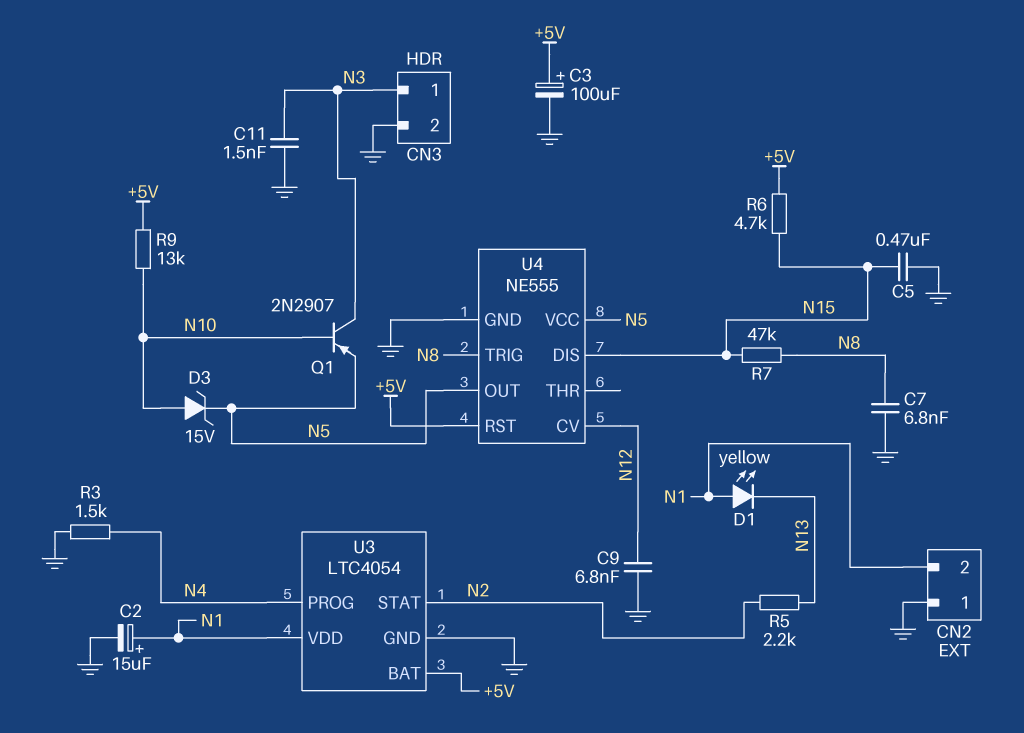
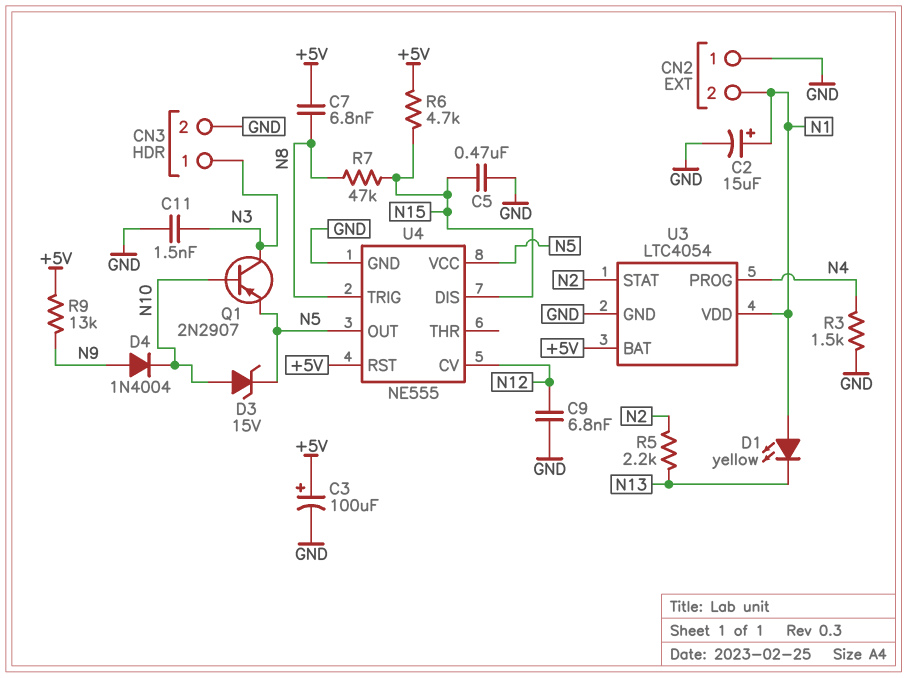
C7: 6.8nF (GND, N8) -> 6.8nF (+5V, N8)
D4: none -> diode 1N4004 (A N9, K N10)
R9: 13k (+5V, N10) -> 13k (+5V, N9)

